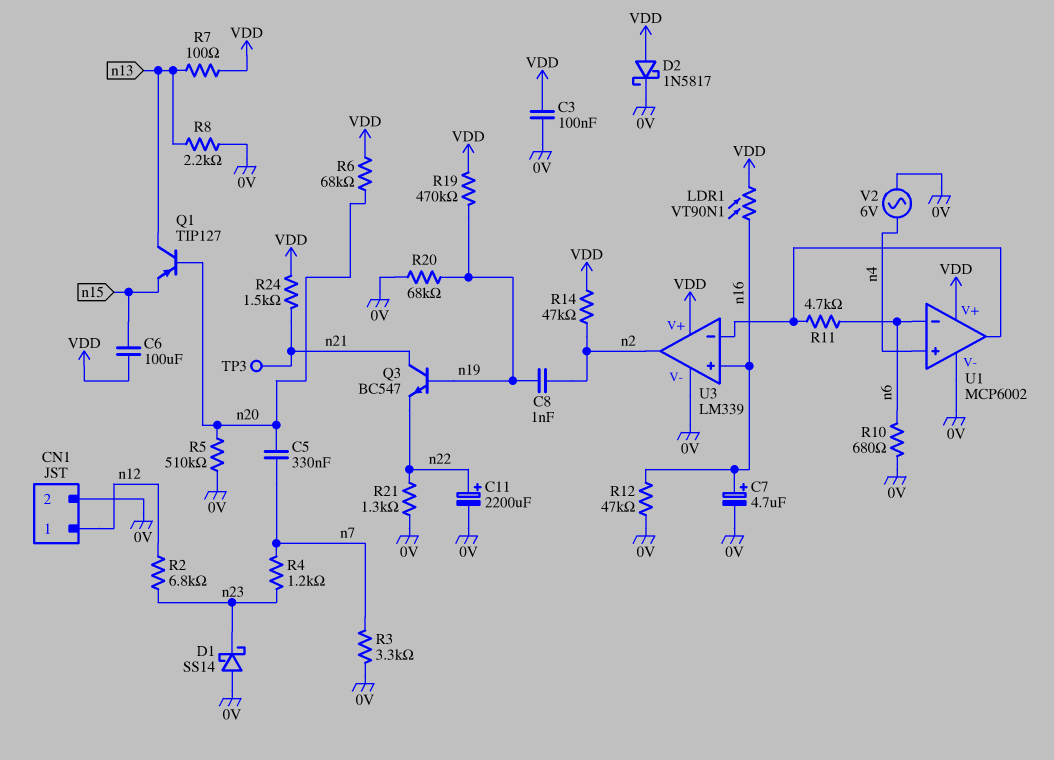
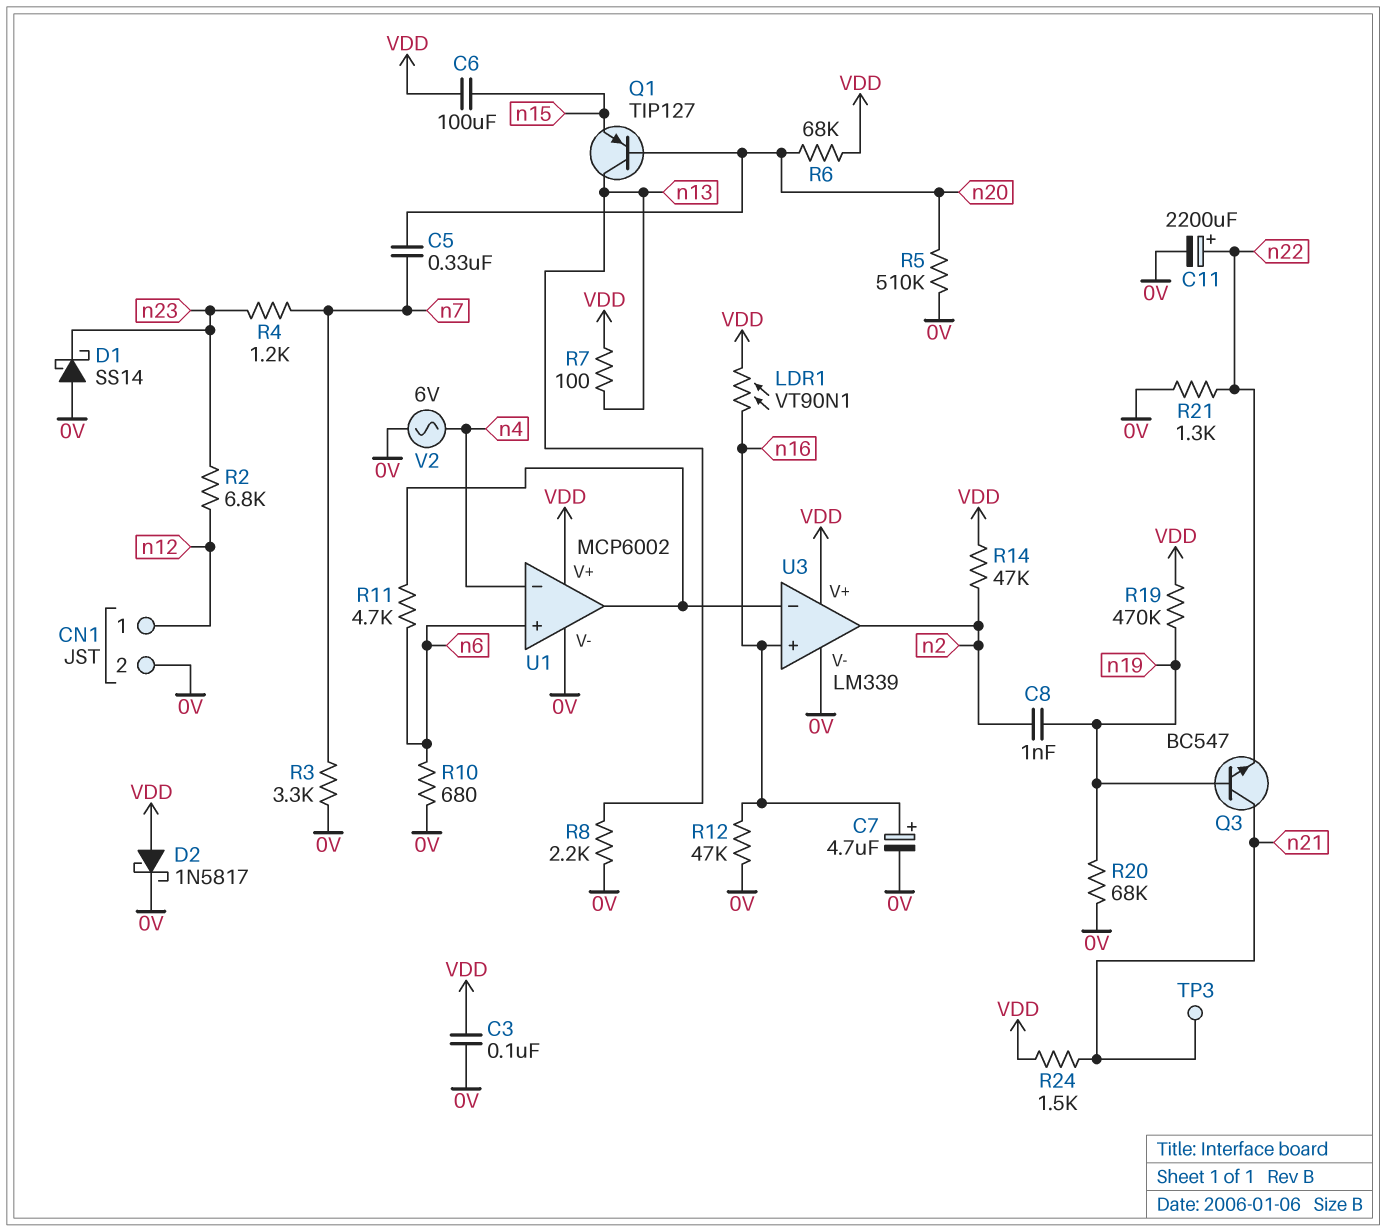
U1 pin in+: n4 -> n6
U1 pin in-: n6 -> n4

